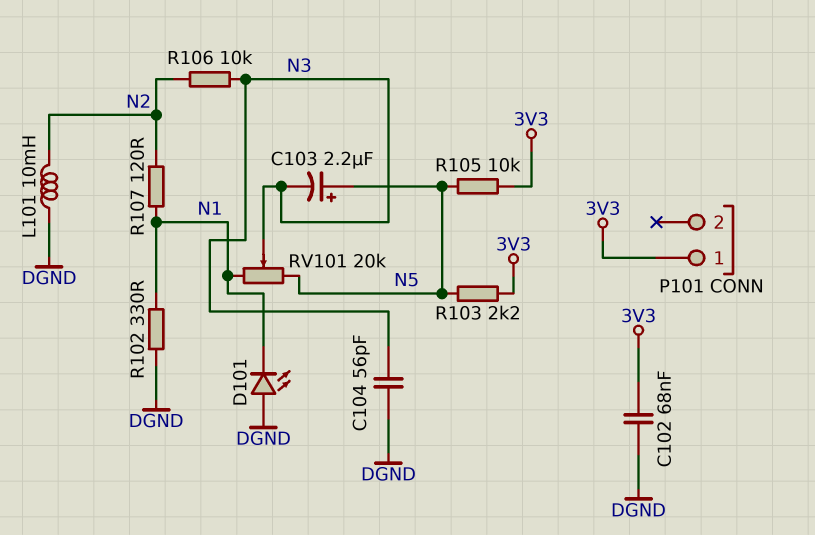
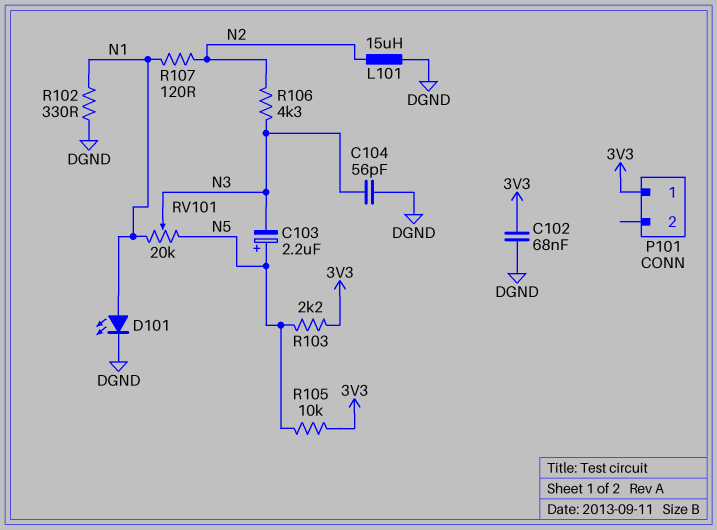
D101: LED (A DGND, K N1) -> LED (A N1, K DGND)
L101: 10mH (DGND, N2) -> 15uH (DGND, N2)
R106: 10k (N2, N3) -> 4.3k (N2, N3)

